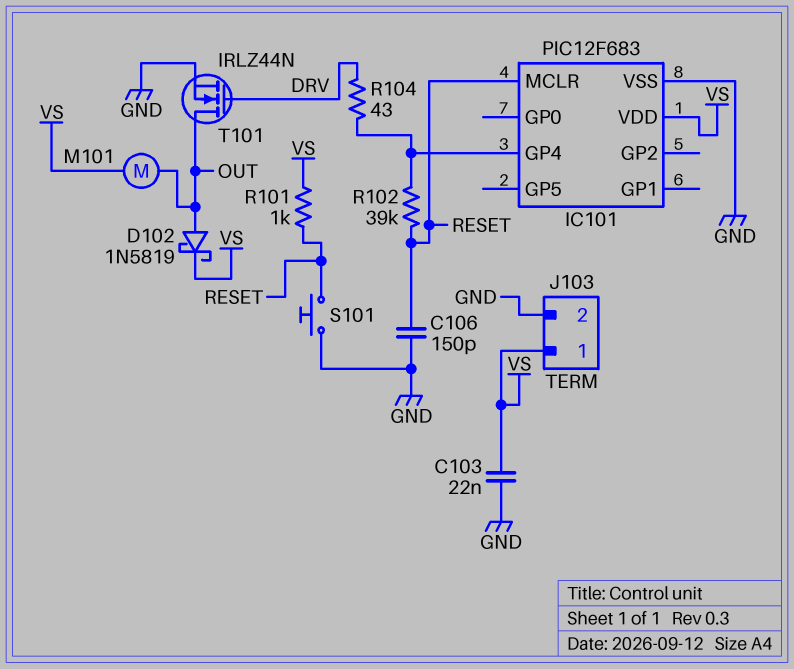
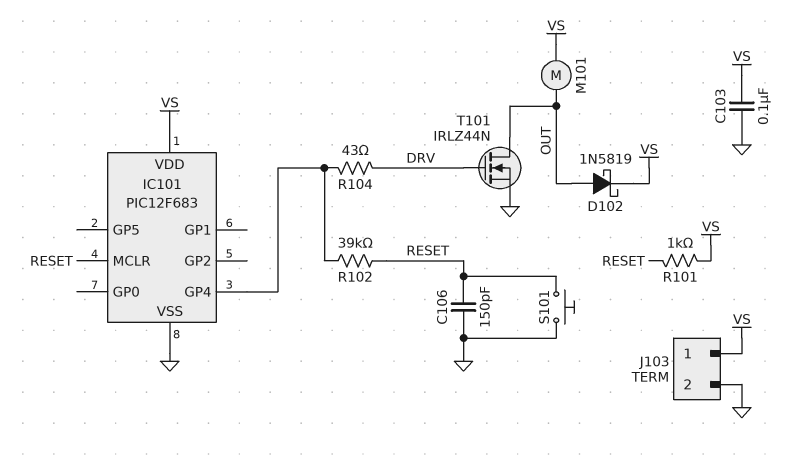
C103: 22nF (GND, VS) -> 100nF (GND, VS)

